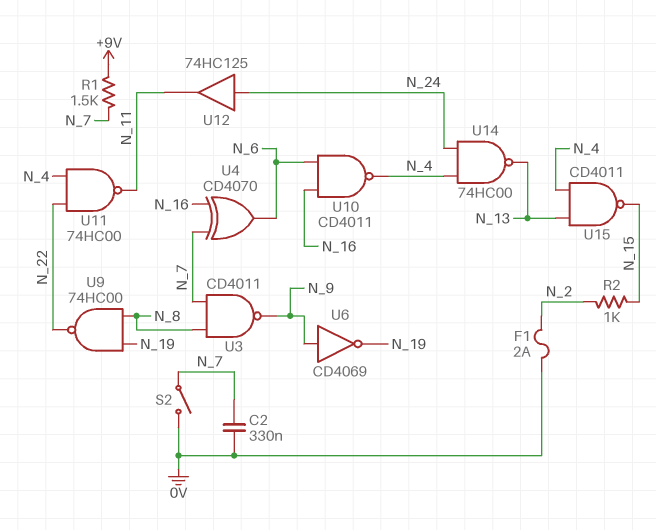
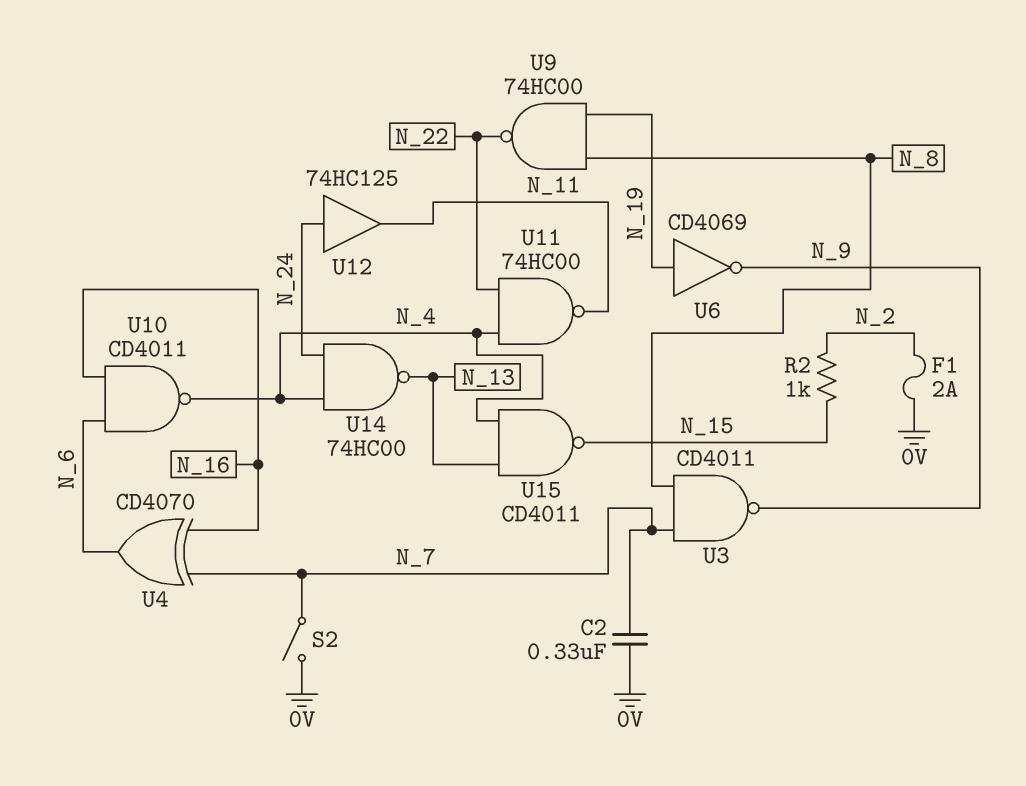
R1: 1.5k (+9V, N_7) -> none
U6: NOT CD4069 (in N_9, out N_19) -> NOT CD4069 (in N_19, out N_9)

